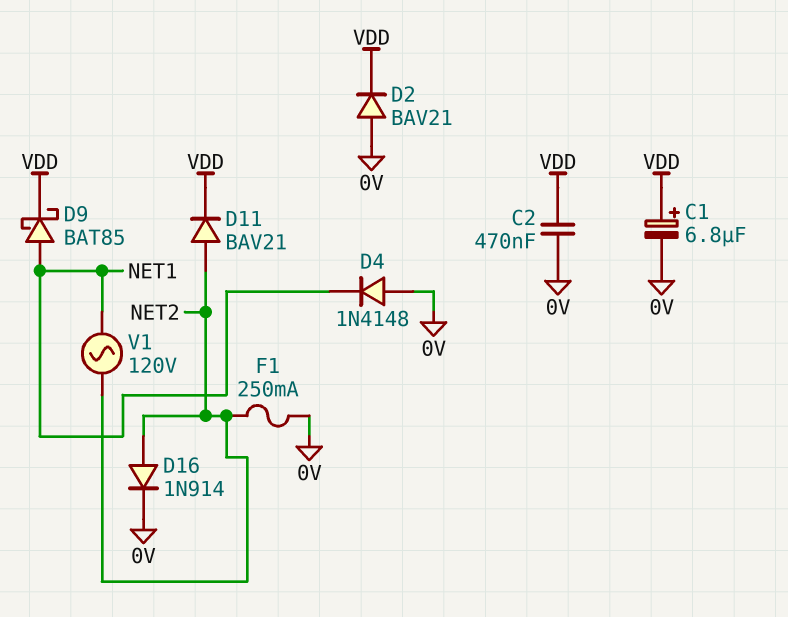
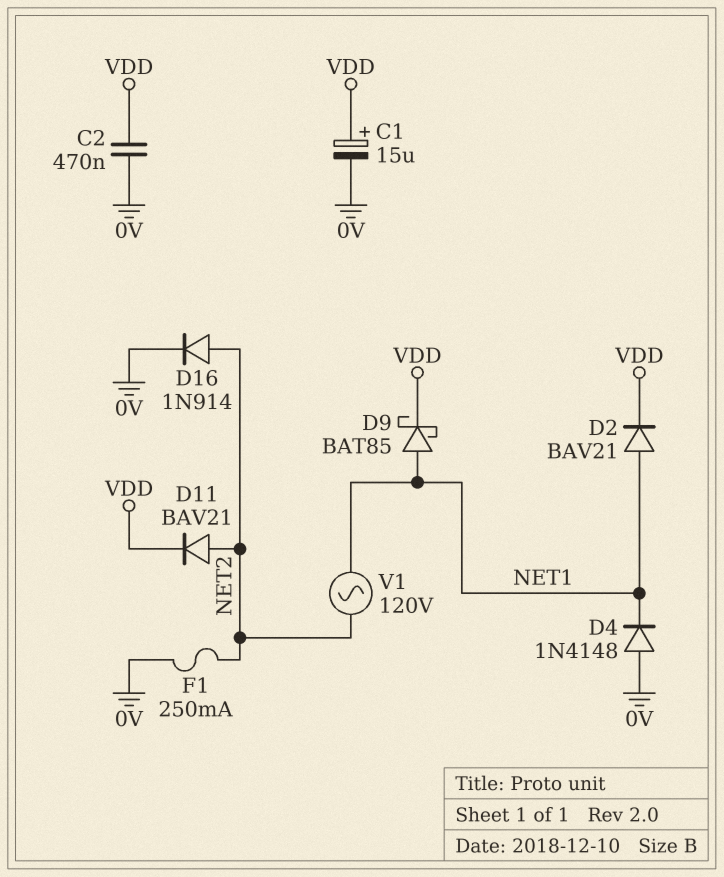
C1: 6.8uF (plus VDD, minus 0V) -> 15uF (plus VDD, minus 0V)
D2: diode BAV21 (A 0V, K VDD) -> diode BAV21 (A NET1, K VDD)

